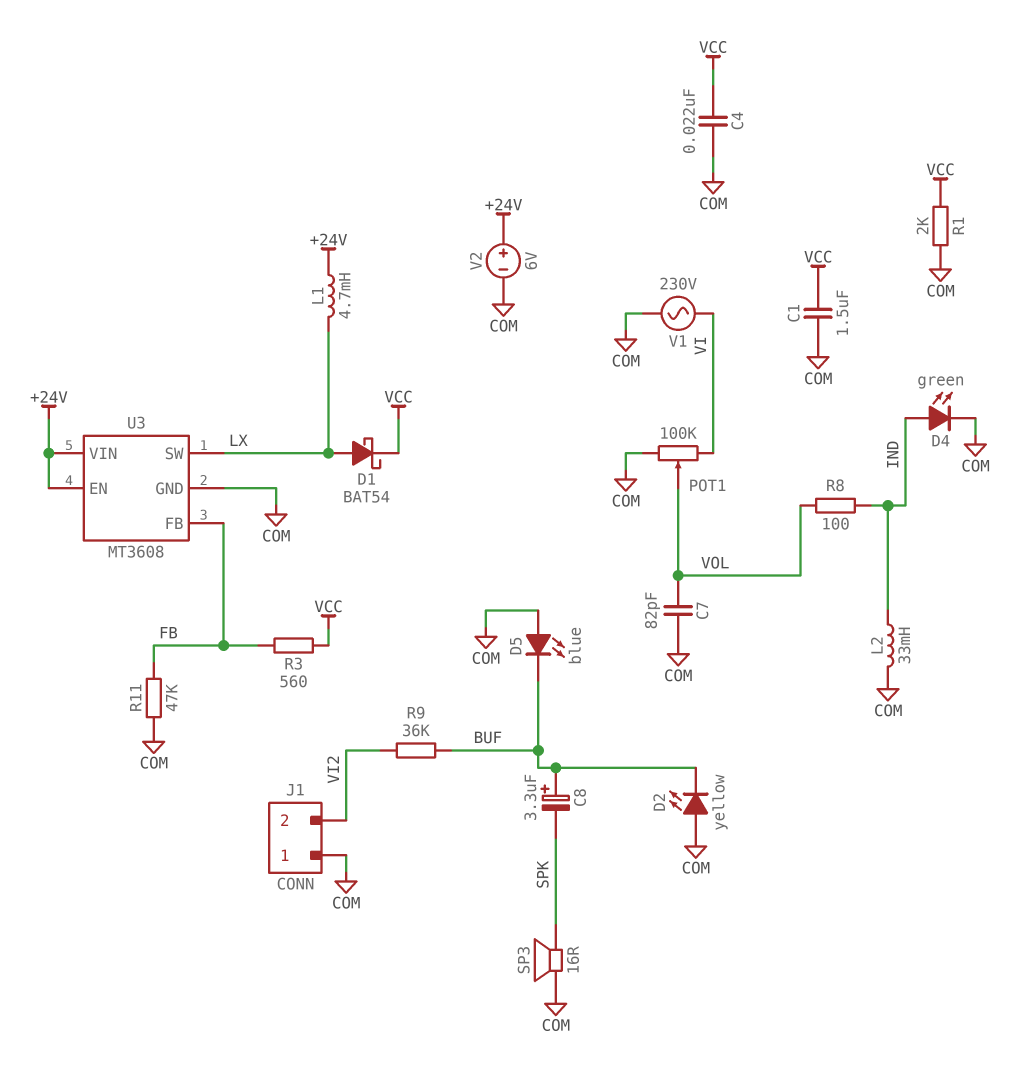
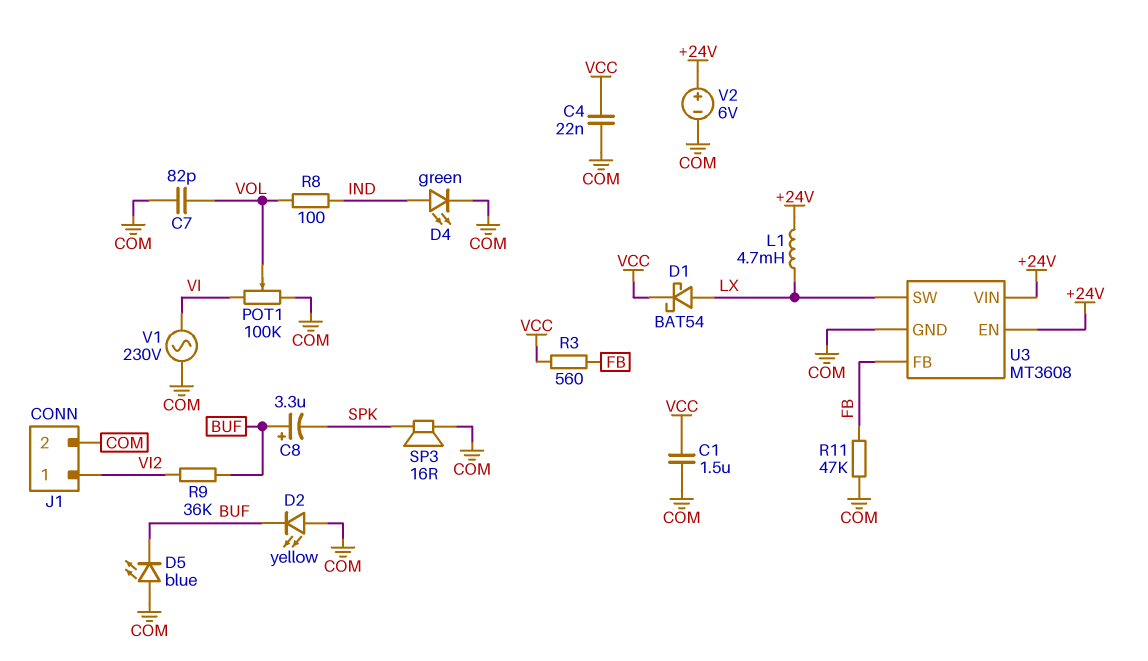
J1 pin 1: COM -> VI2
J1 pin 2: VI2 -> COM
L2: 33mH (COM, IND) -> none
R1: 2k (COM, VCC) -> none

